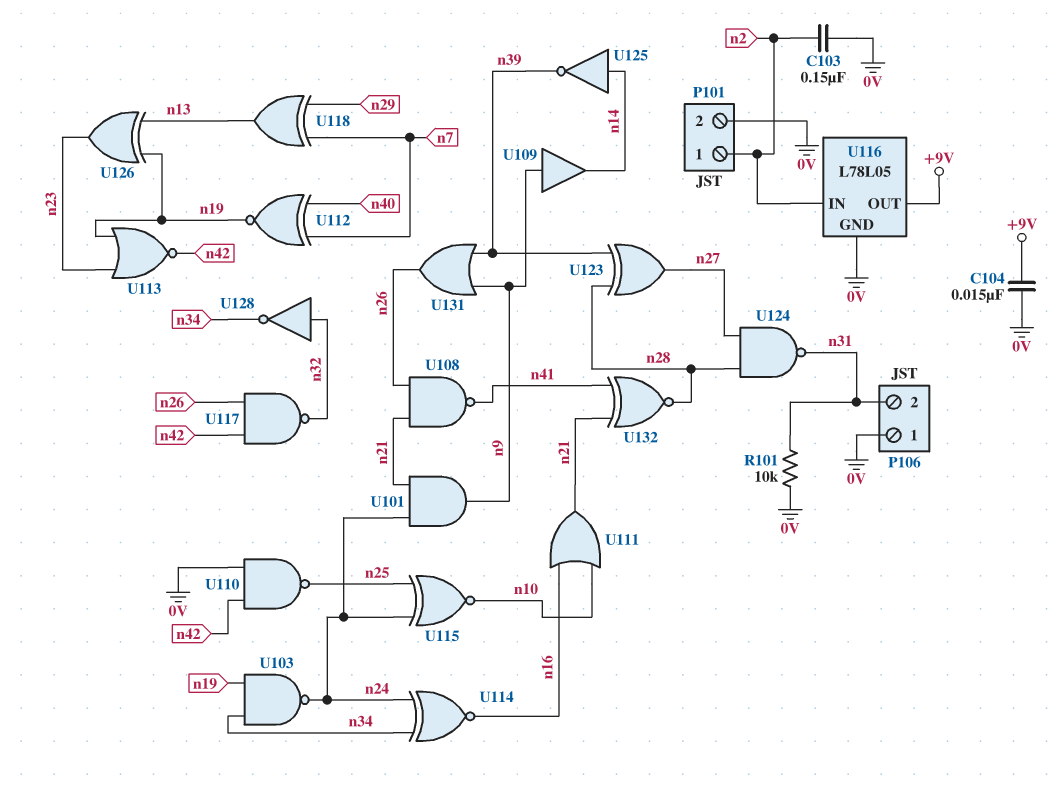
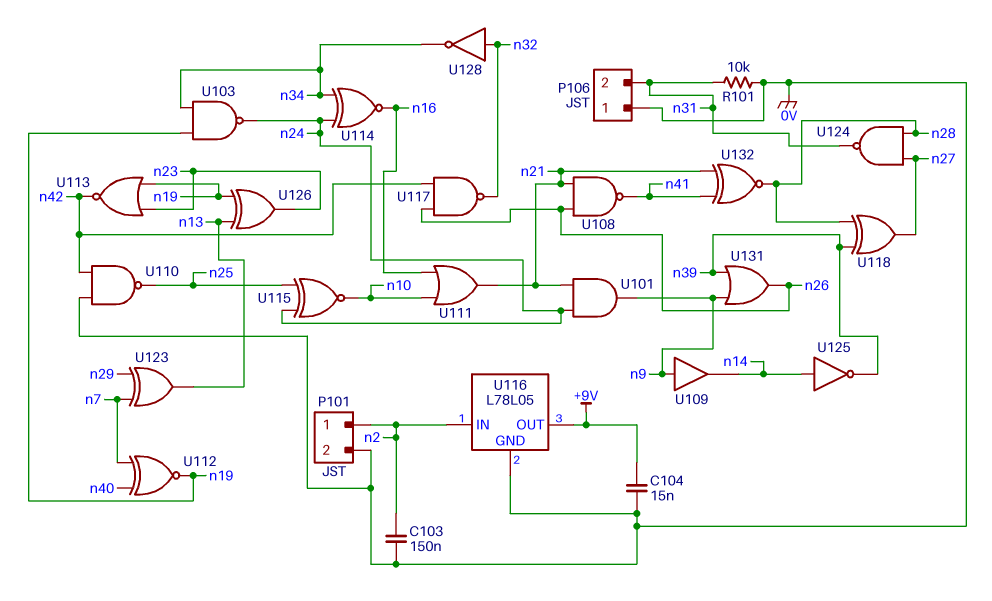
U118: XOR (in n7, in n29, out n13) -> XOR (in n28, in n39, out n27)
U123: XOR (in n28, in n39, out n27) -> XOR (in n7, in n29, out n13)

